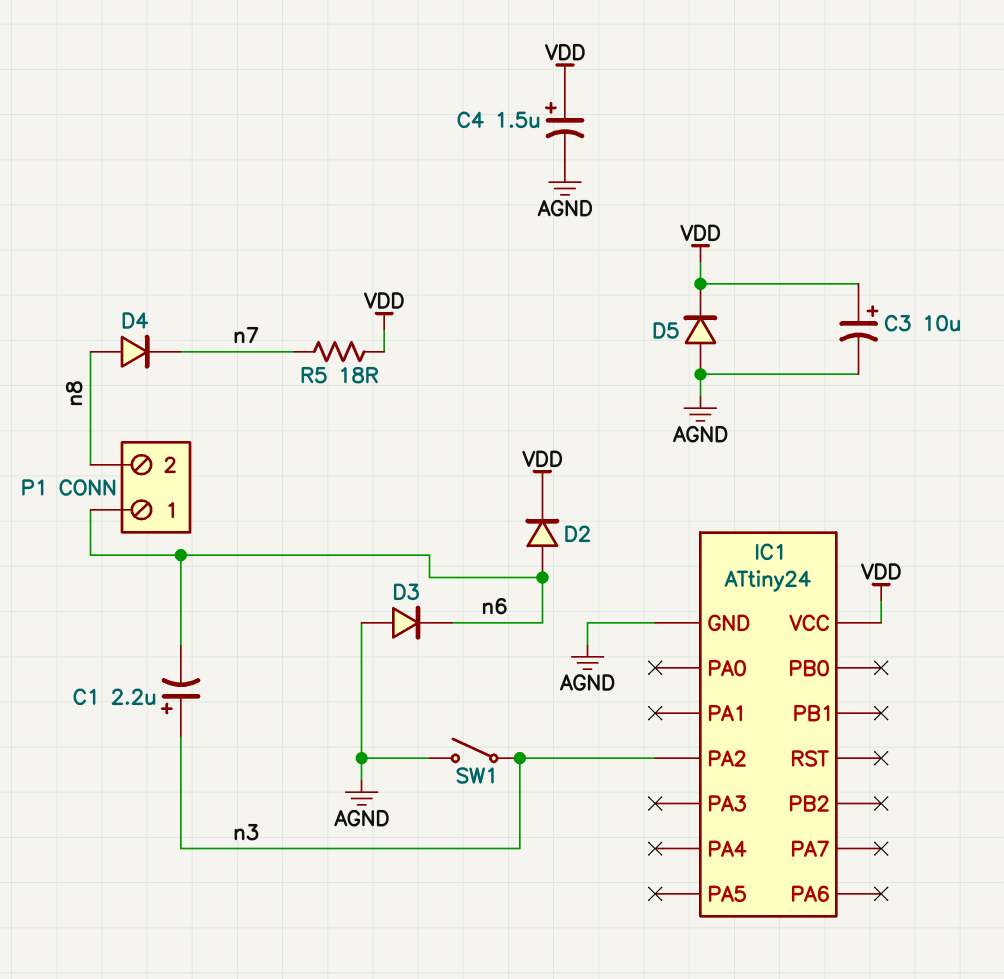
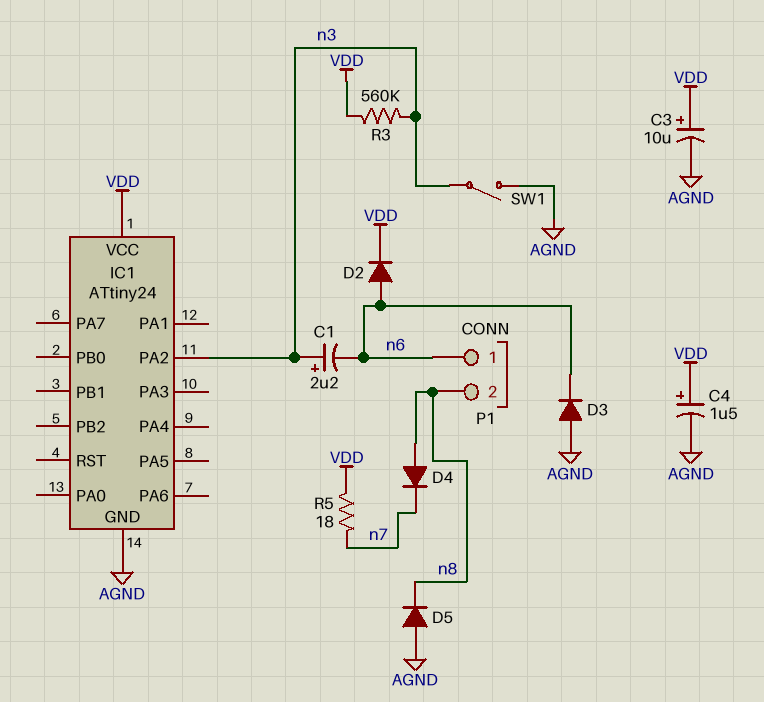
D5: diode (A AGND, K VDD) -> diode (A AGND, K n8)
R3: none -> 560k (VDD, n3)

